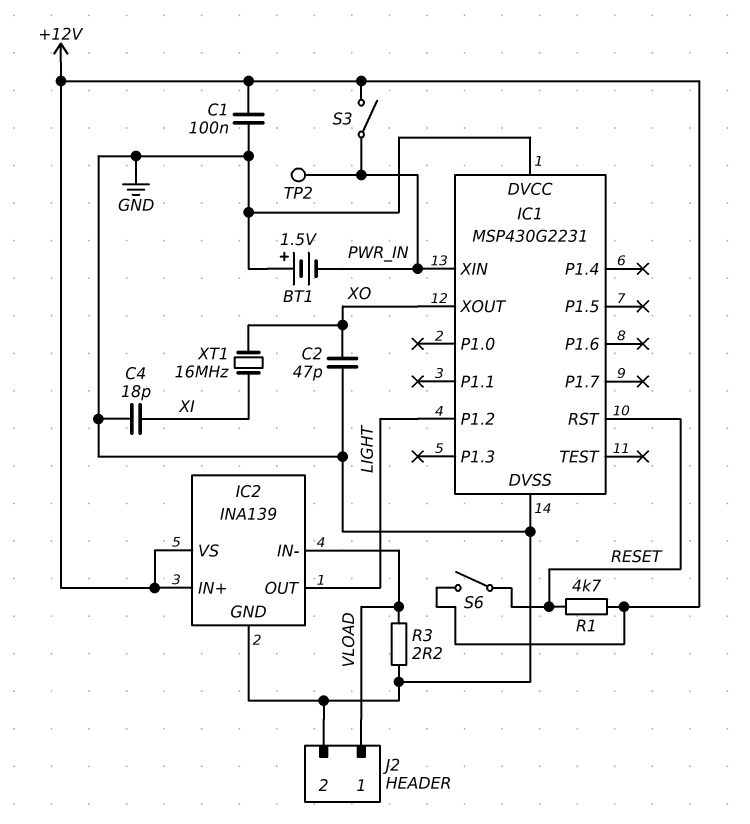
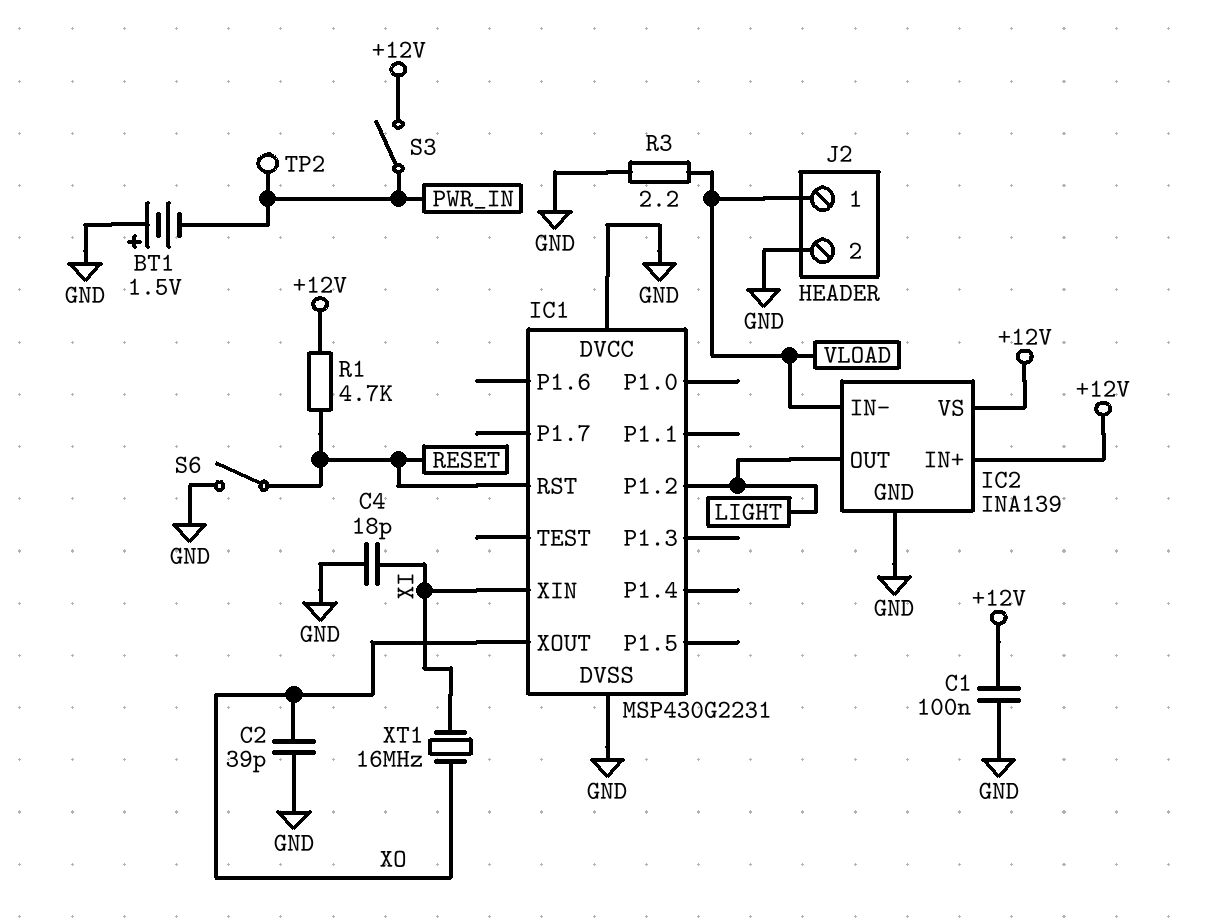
C2: 47pF (GND, XO) -> 39pF (GND, XO)
IC1 pin XIN: PWR_IN -> XI
S6: switch (+12V, RESET) -> switch (GND, RESET)

